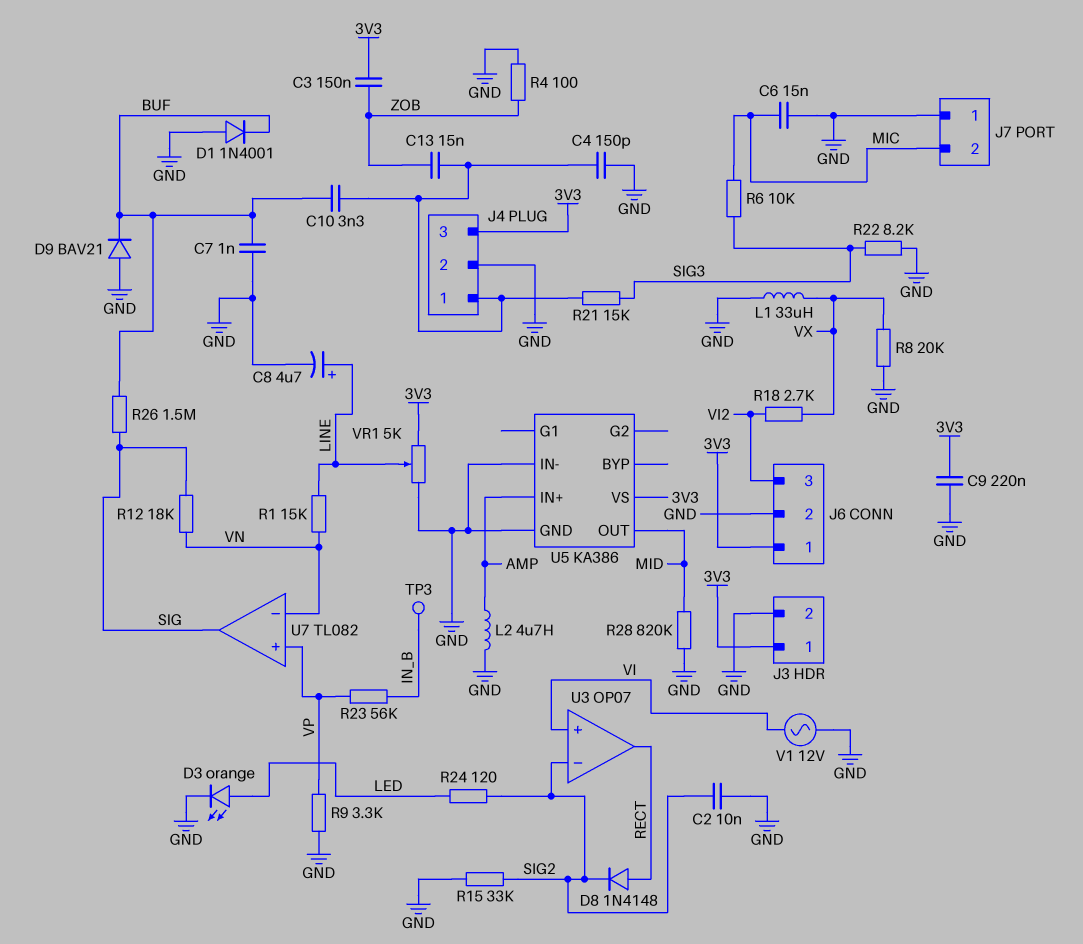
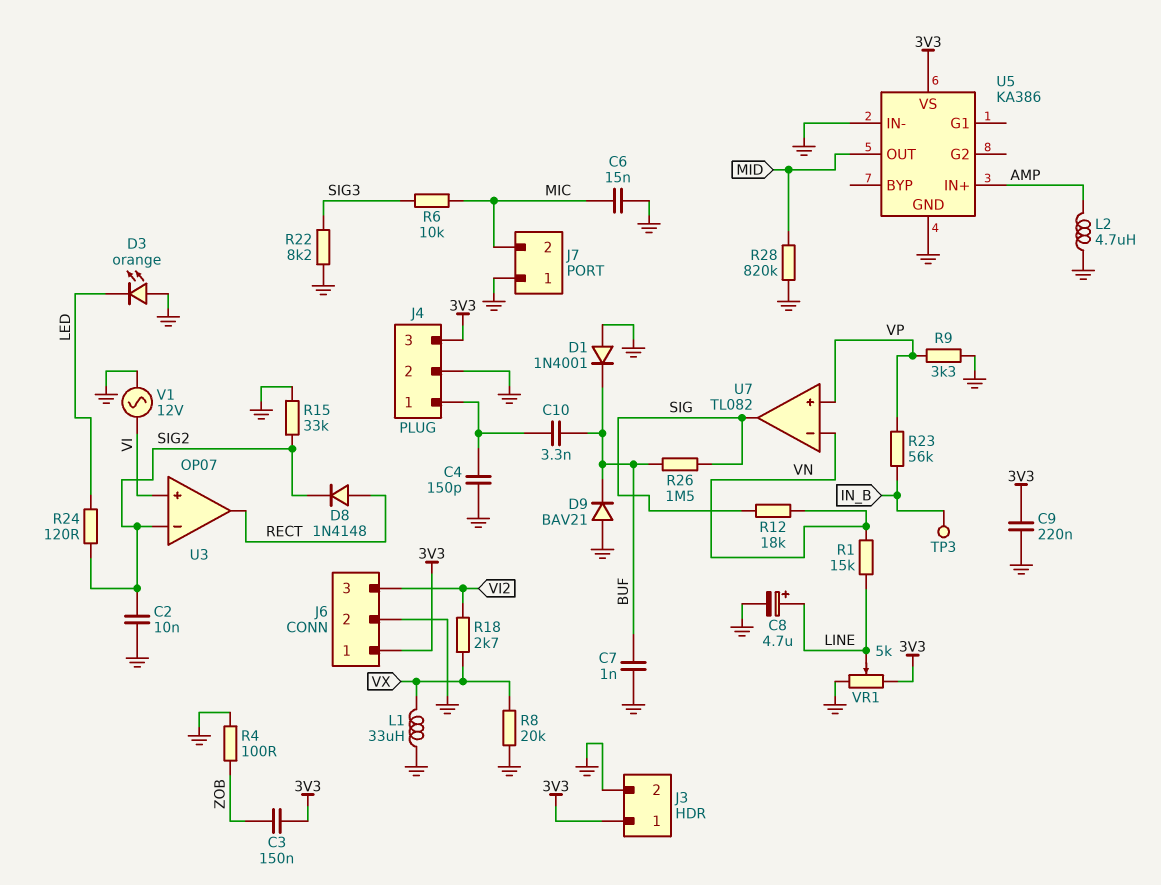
C13: 15nF (J4/1, ZOB) -> none
D3: LED orange (A LED, K GND) -> LED orange (A GND, K LED)
R21: 15k (J4/1, SIG3) -> none

